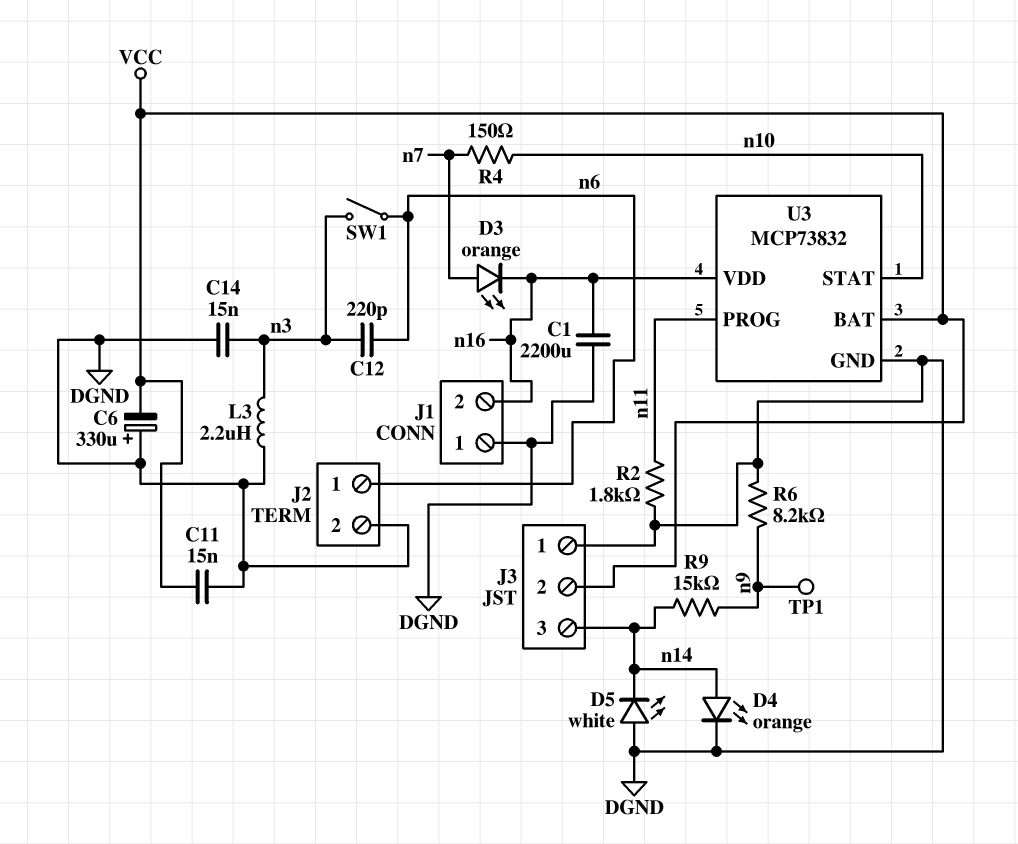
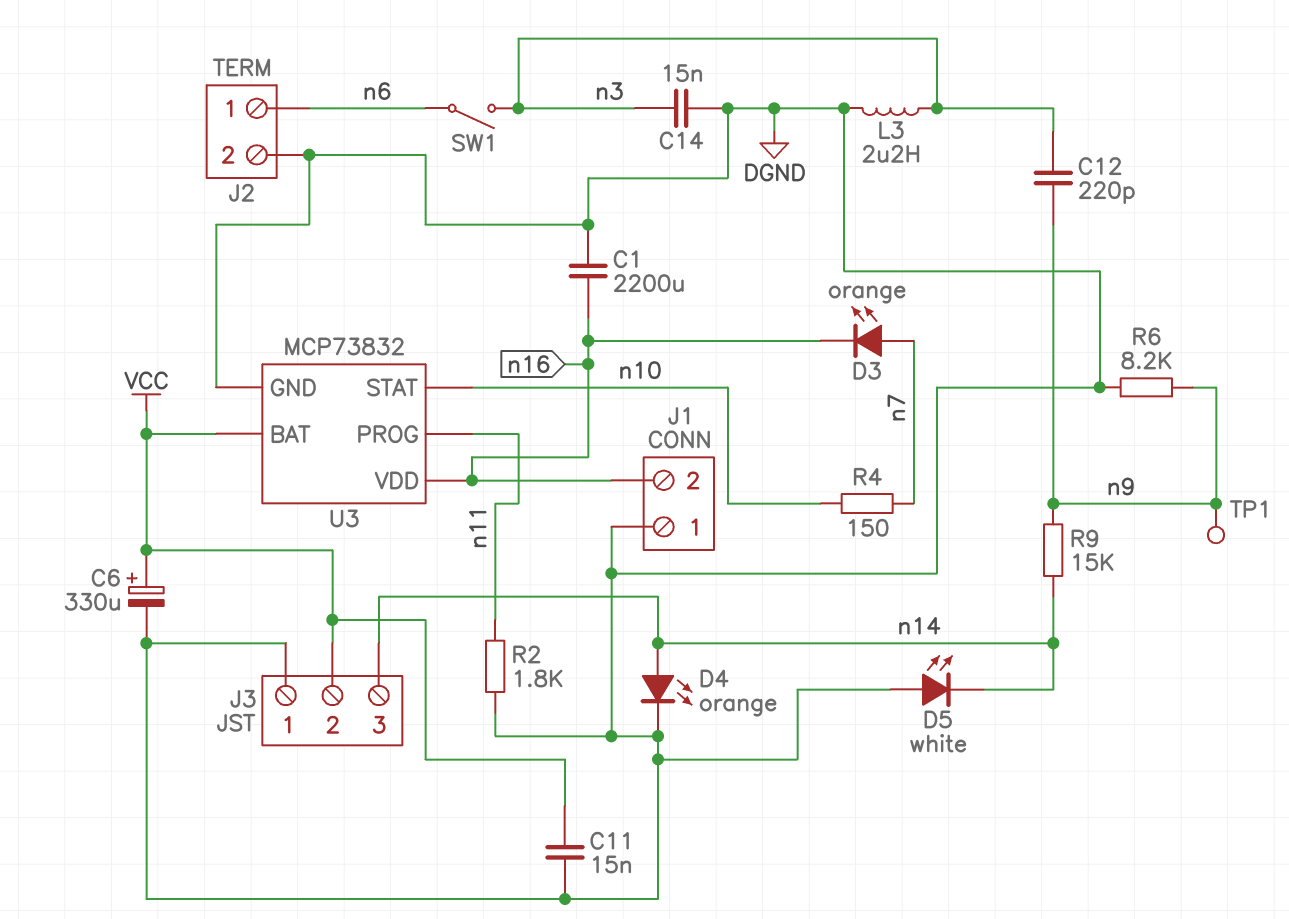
C6: 330uF (plus DGND, minus VCC) -> 330uF (plus VCC, minus DGND)
C12: 220pF (n3, n6) -> 220pF (n3, n9)

